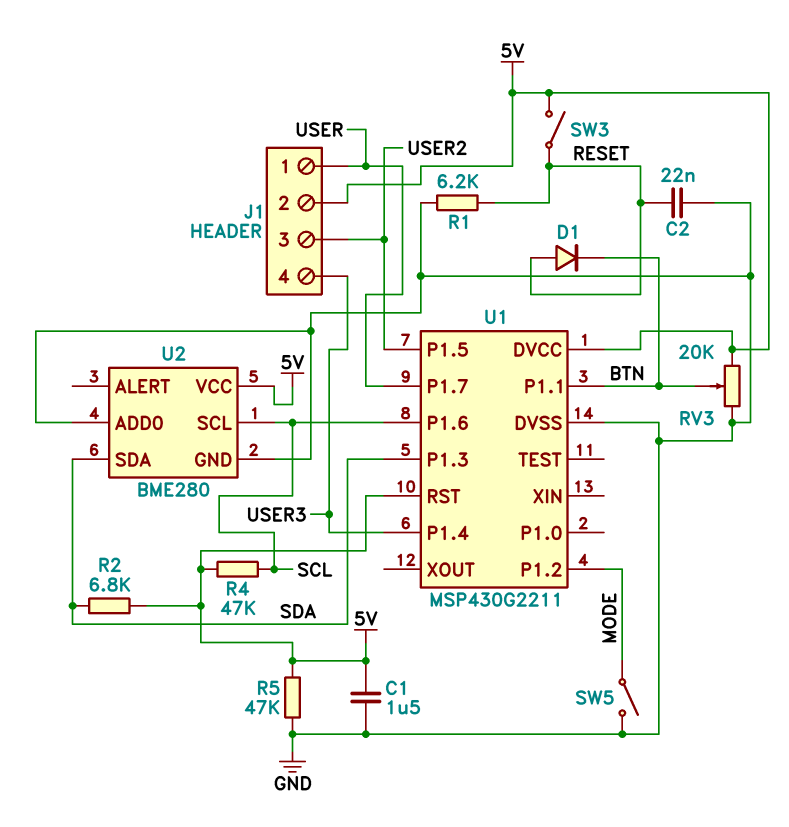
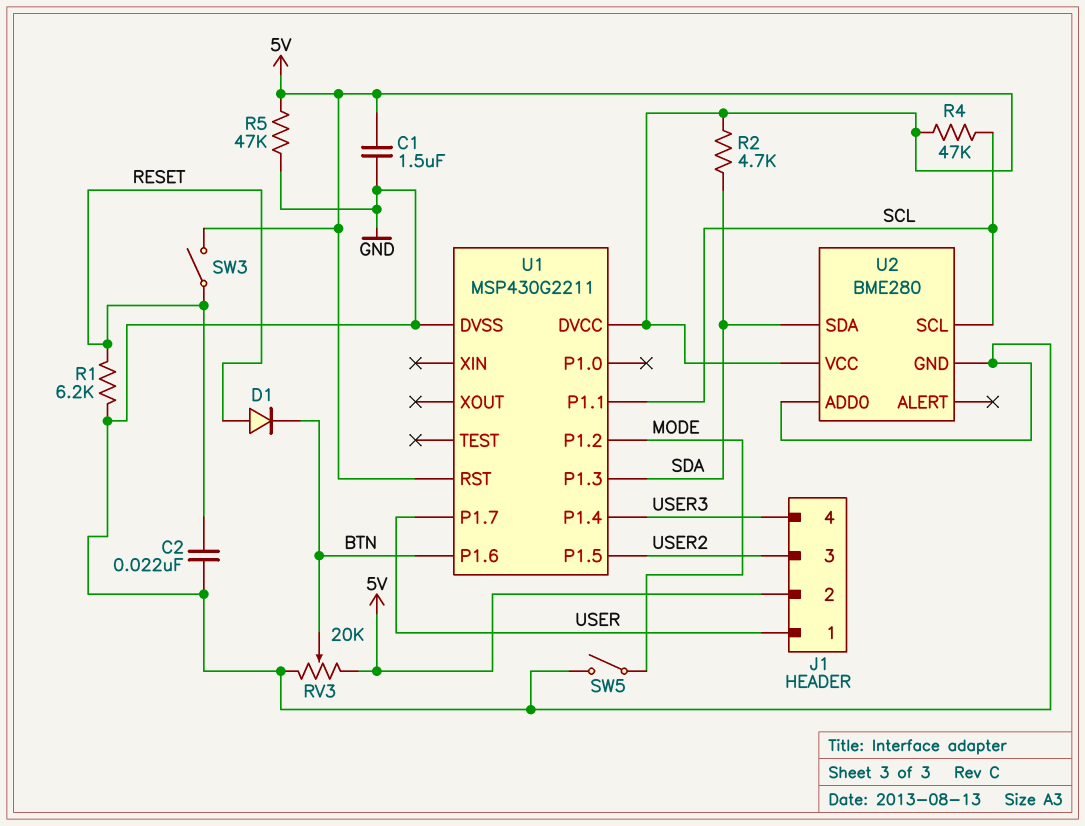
R2: 6.8k (5V, SDA) -> 4.7k (5V, SDA)
U1 pin P1.1: BTN -> SCL
U1 pin P1.6: SCL -> BTN

